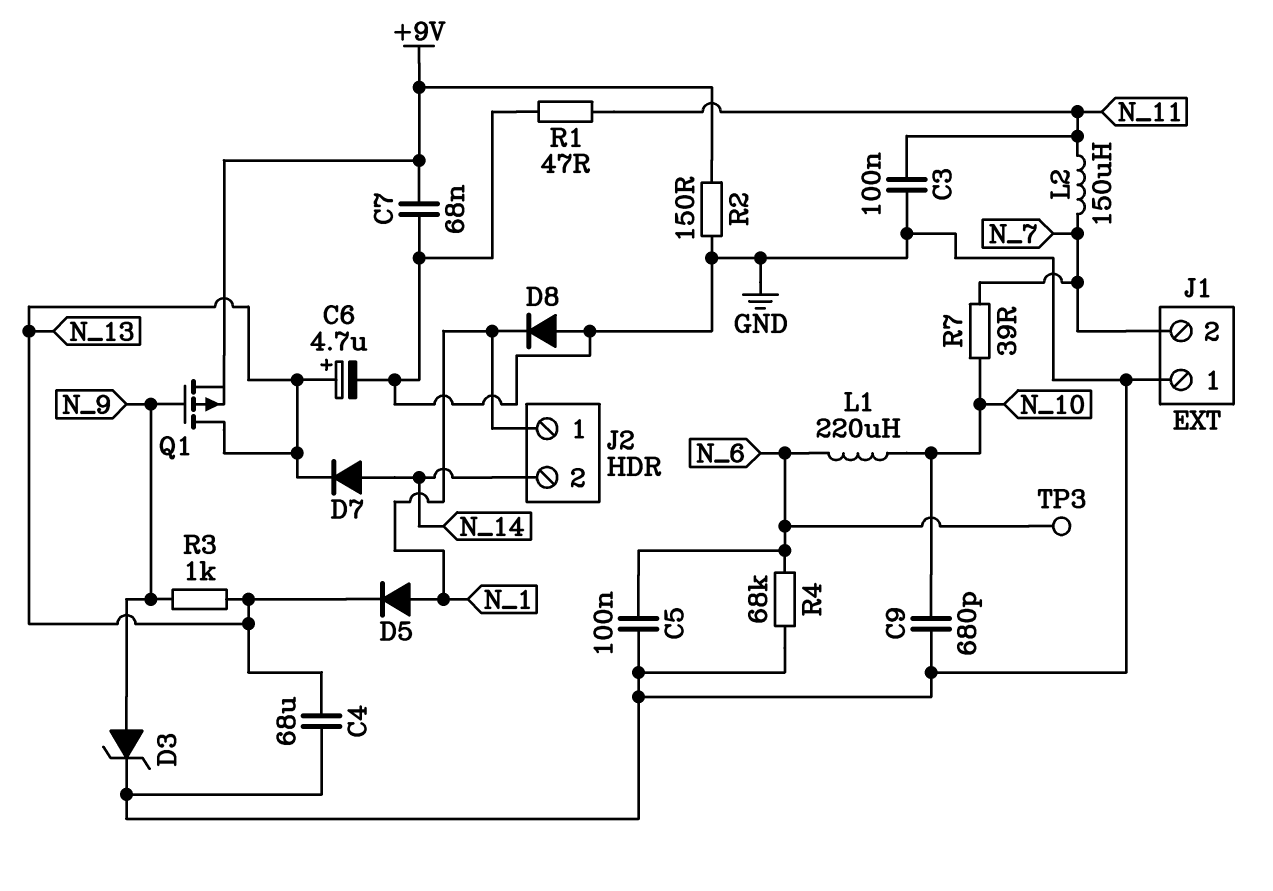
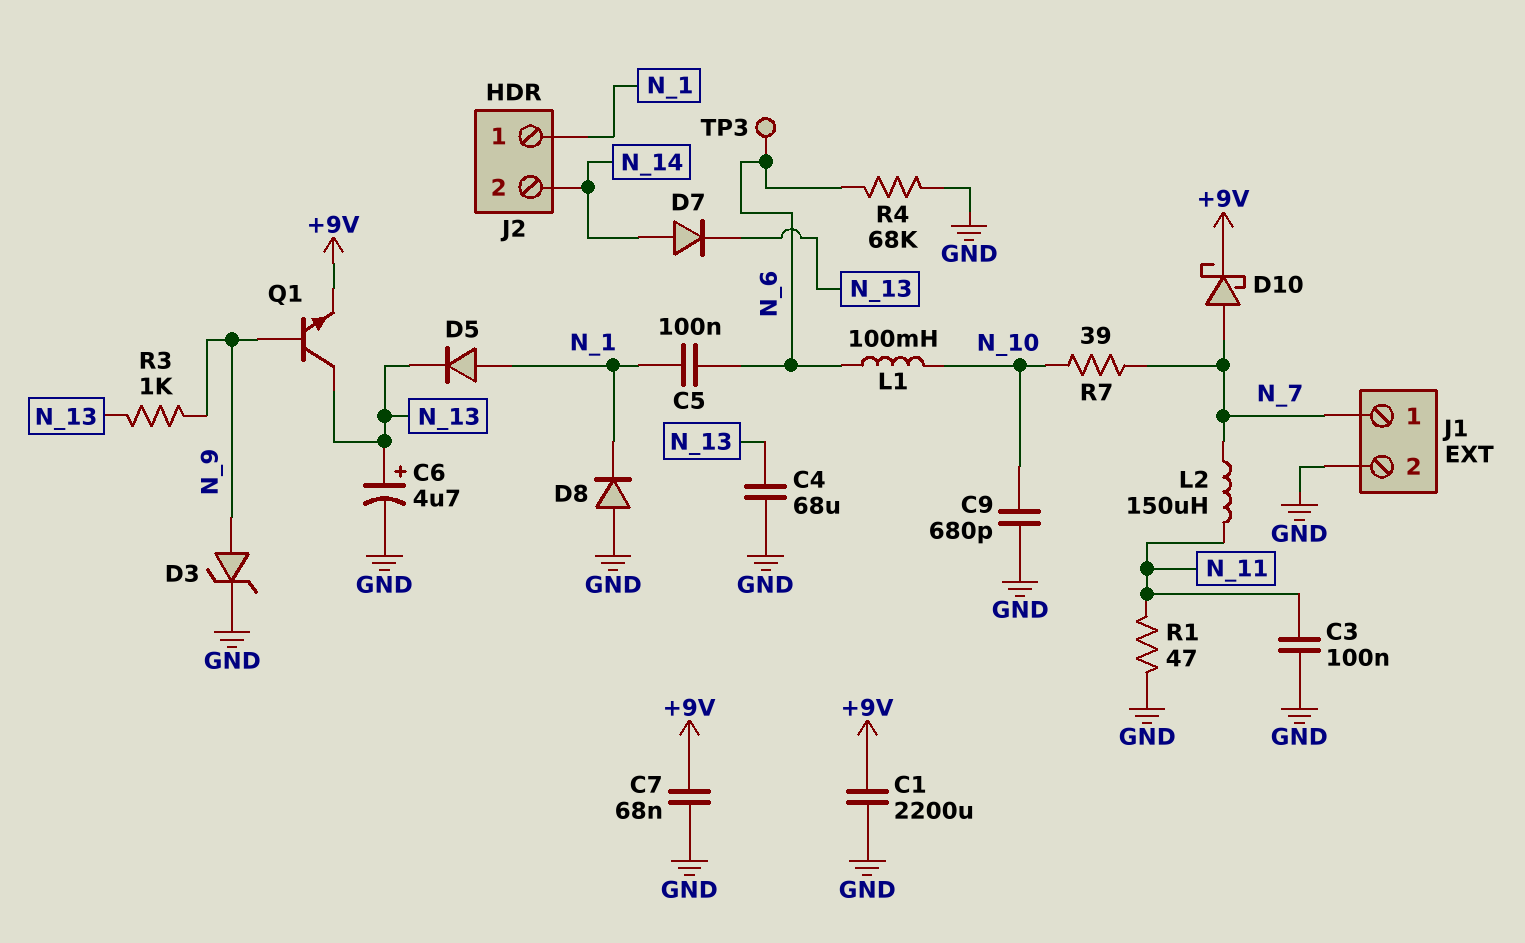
C1: none -> 2200uF (+9V, GND)
C5: 100nF (GND, N_6) -> 100nF (N_1, N_6)
D10: none -> schottky (A N_7, K +9V)
J1 pin 1: GND -> N_7
J1 pin 2: N_7 -> GND
L1: 220uH (N_6, N_10) -> 100mH (N_6, N_10)
Q1: PMOS (G N_9, D N_13, S +9V) -> NPN (B N_9, C N_13, E +9V)
R2: 150 (+9V, GND) -> none

